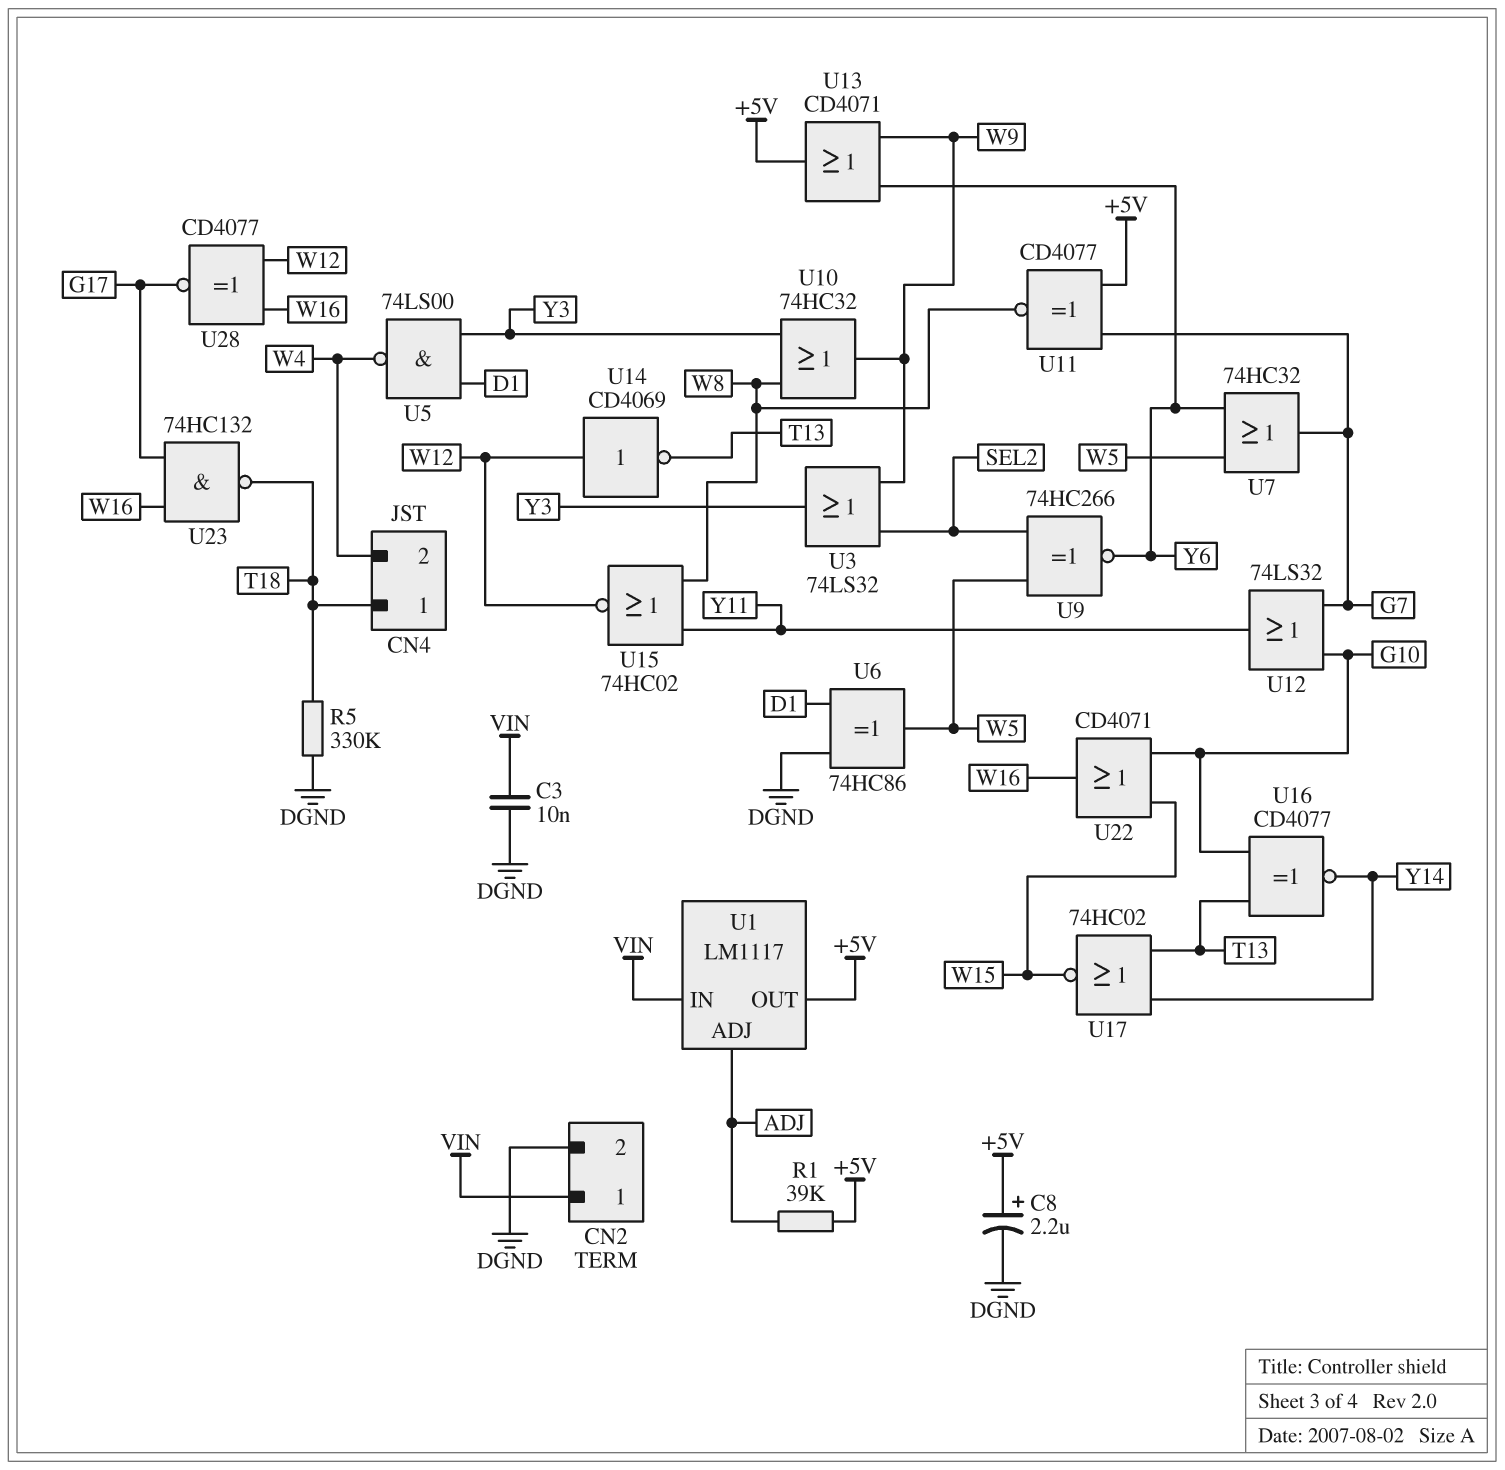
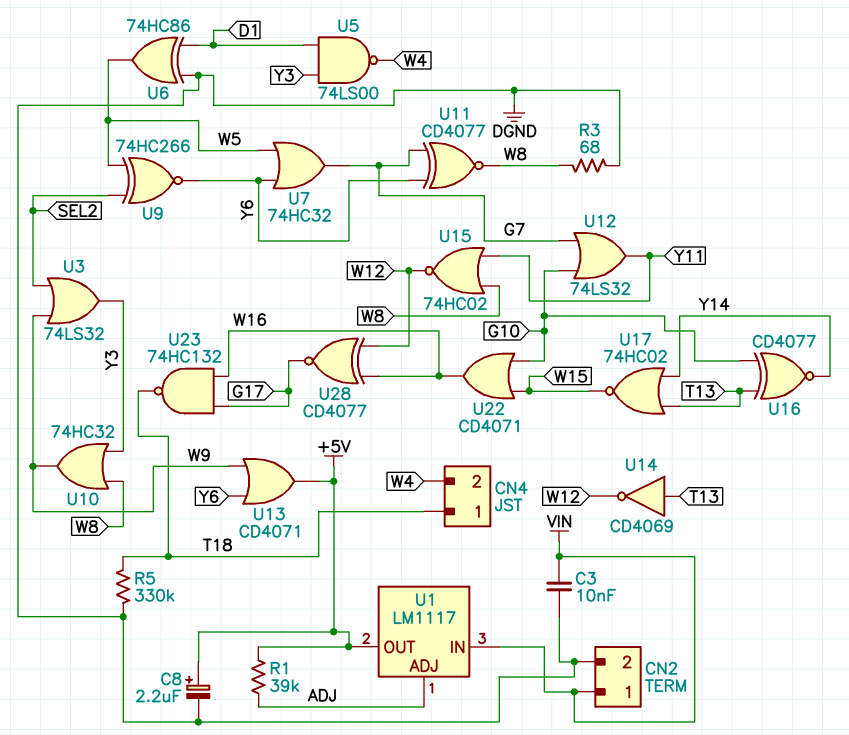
R3: none -> 68 (DGND, W8)
U11: XNOR CD4077 (in +5V, in G7, out W8) -> XNOR CD4077 (in G7, in Y6, out W8)
U14: NOT CD4069 (in W12, out T13) -> NOT CD4069 (in T13, out W12)

